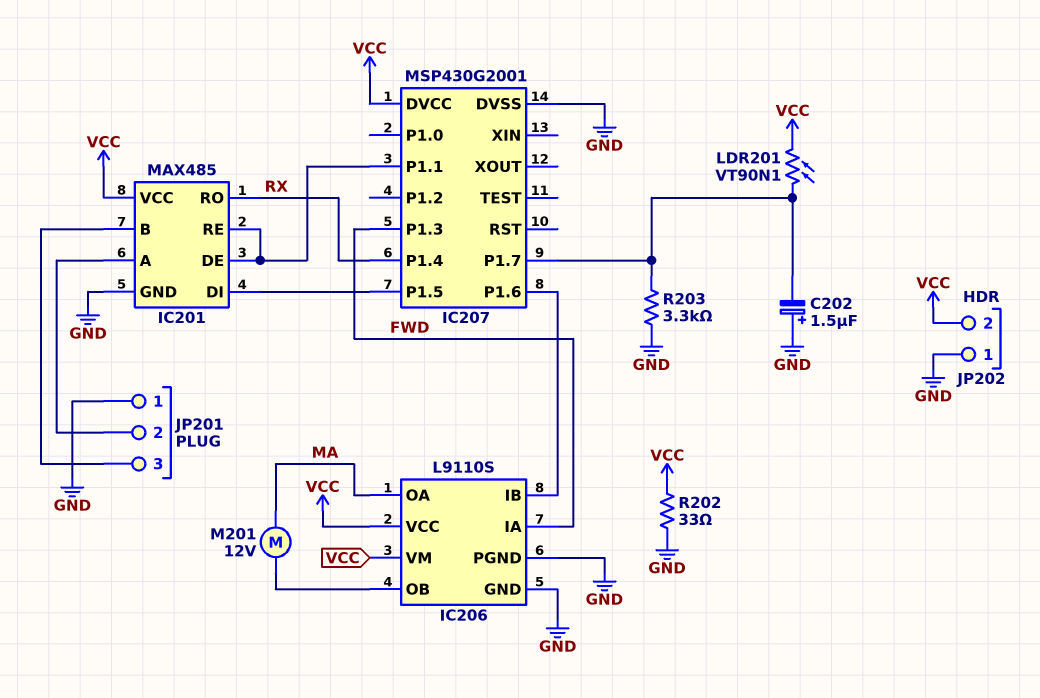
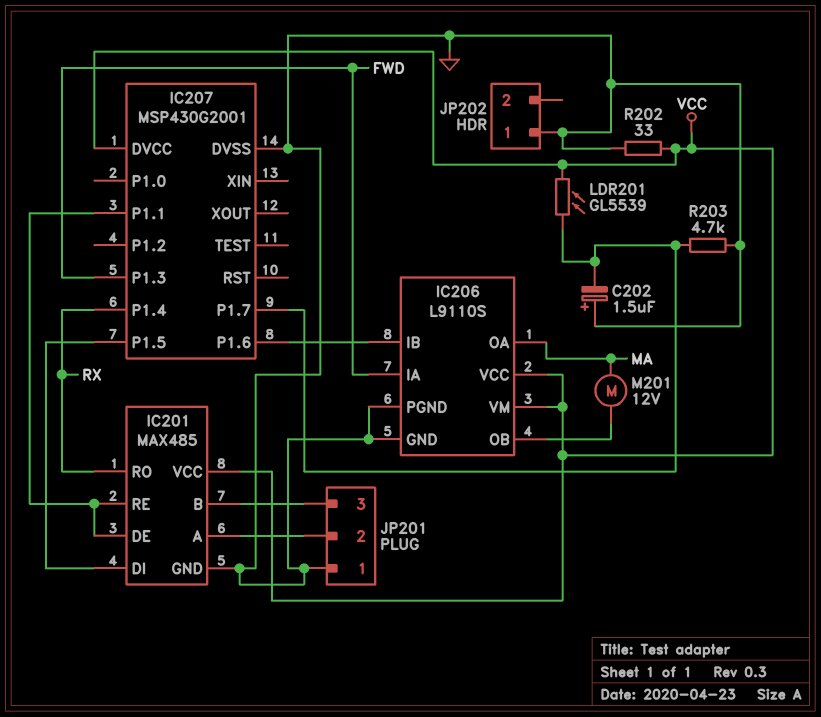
JP202 pin 2: VCC -> none
LDR201: VT90N1 (IC207/P1.7, VCC) -> GL5539 (IC207/P1.7, VCC)
R203: 3.3k (GND, IC207/P1.7) -> 4.7k (GND, IC207/P1.7)

